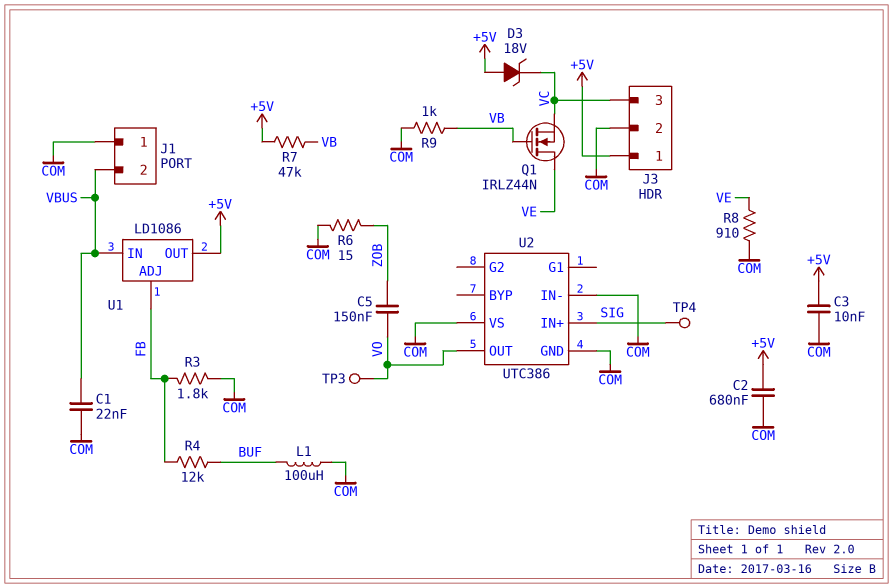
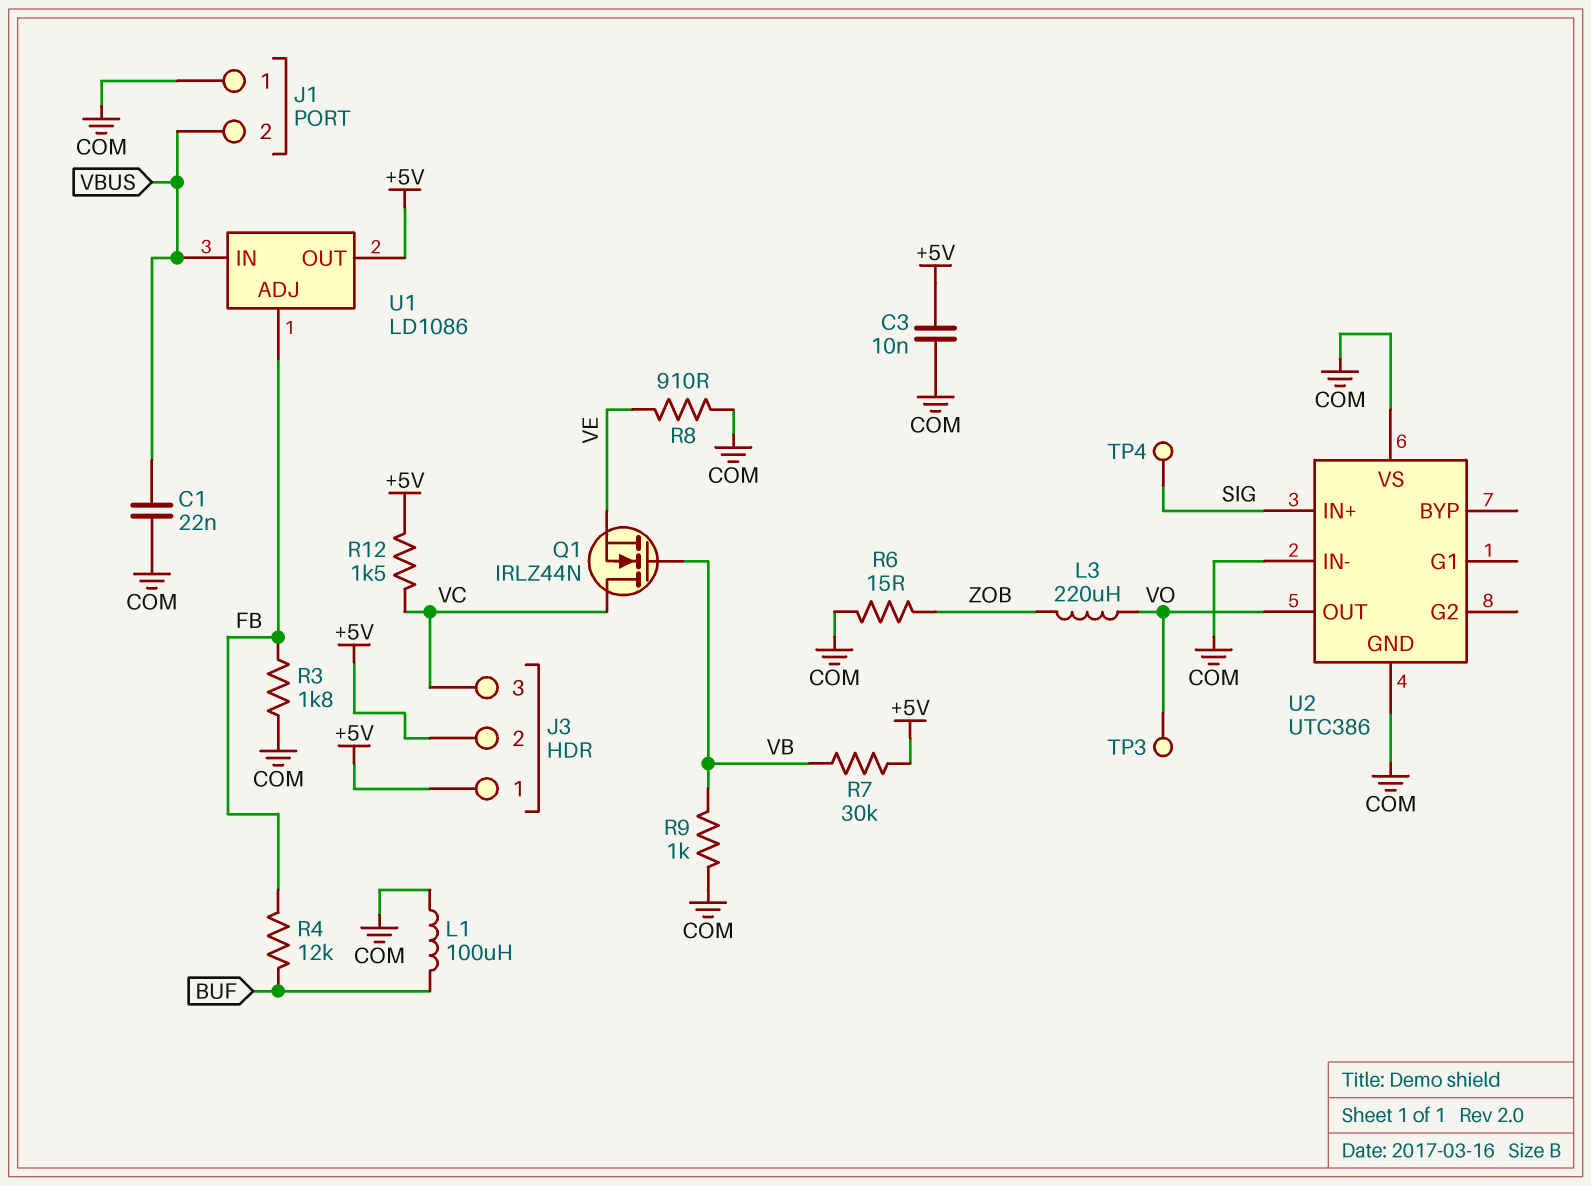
C2: 680nF (+5V, COM) -> none
C5: 150nF (VO, ZOB) -> none
D3: zener 18V (A +5V, K VC) -> none
J3 pin 2: COM -> +5V
L3: none -> 220uH (VO, ZOB)
Q1: NMOS IRLZ44N (G VB, D VE, S VC) -> NMOS IRLZ44N (G VB, D VC, S VE)
R7: 47k (+5V, VB) -> 30k (+5V, VB)
R12: none -> 1.5k (+5V, VC)

